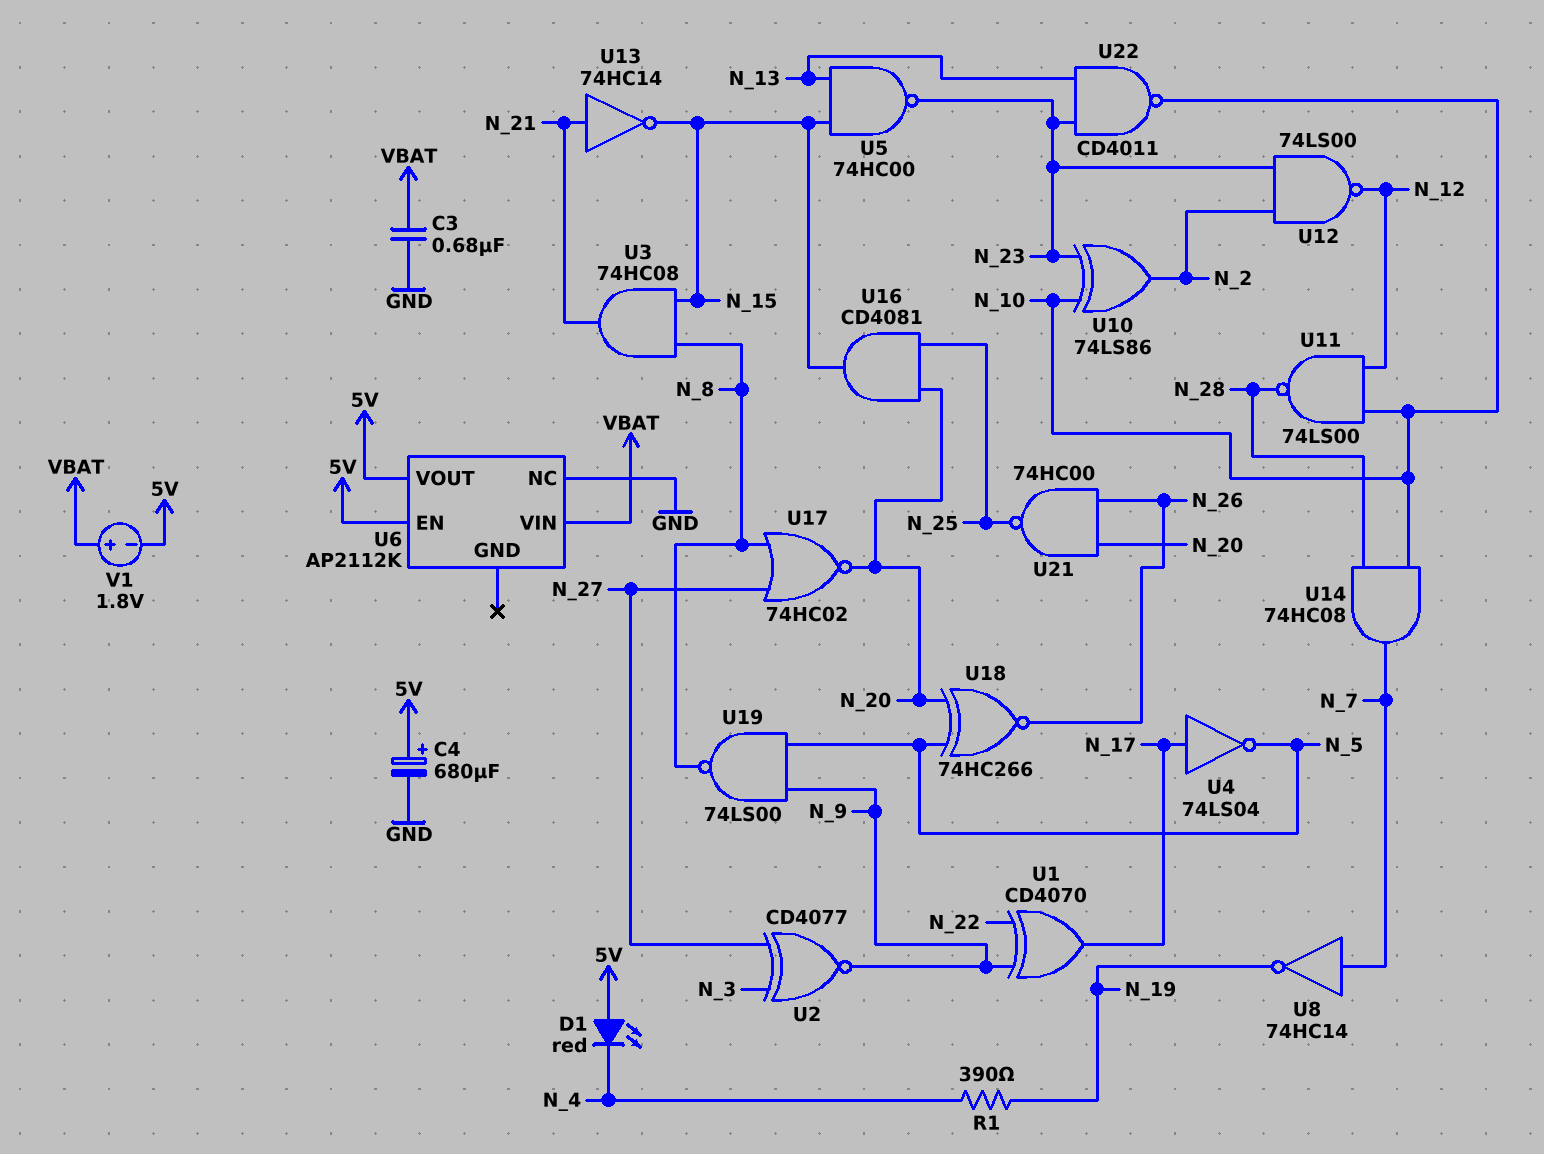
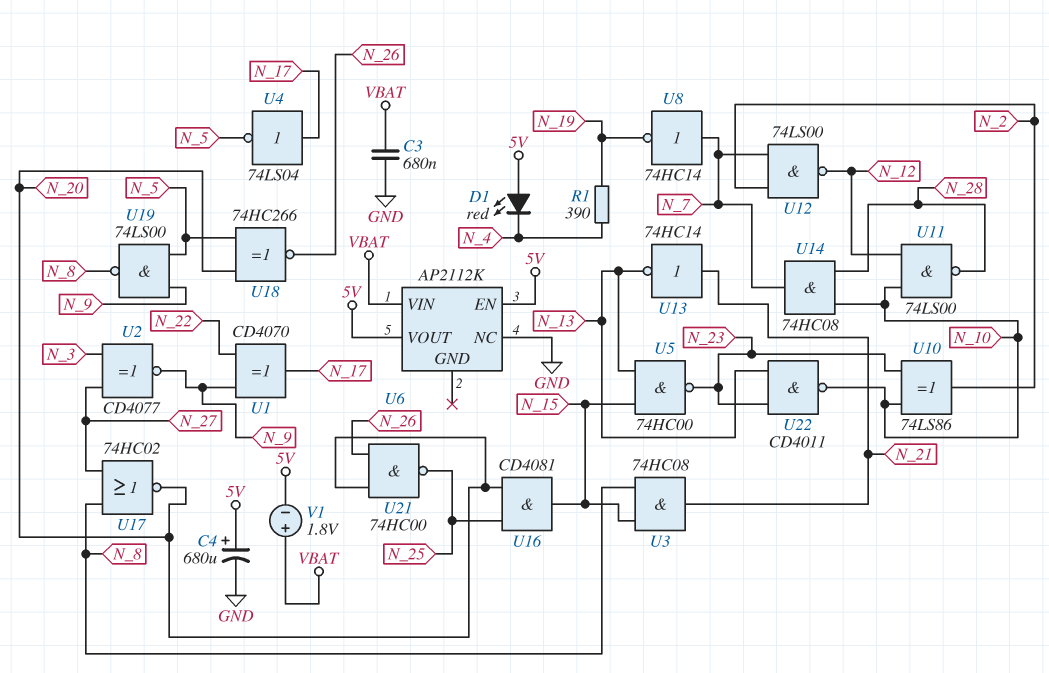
U12: NAND 74LS00 (in N_2, in N_23, out N_12) -> NAND 74LS00 (in N_2, in N_7, out N_12)
U13: NOT 74HC14 (in N_21, out N_15) -> NOT 74HC14 (in N_21, out N_13)

